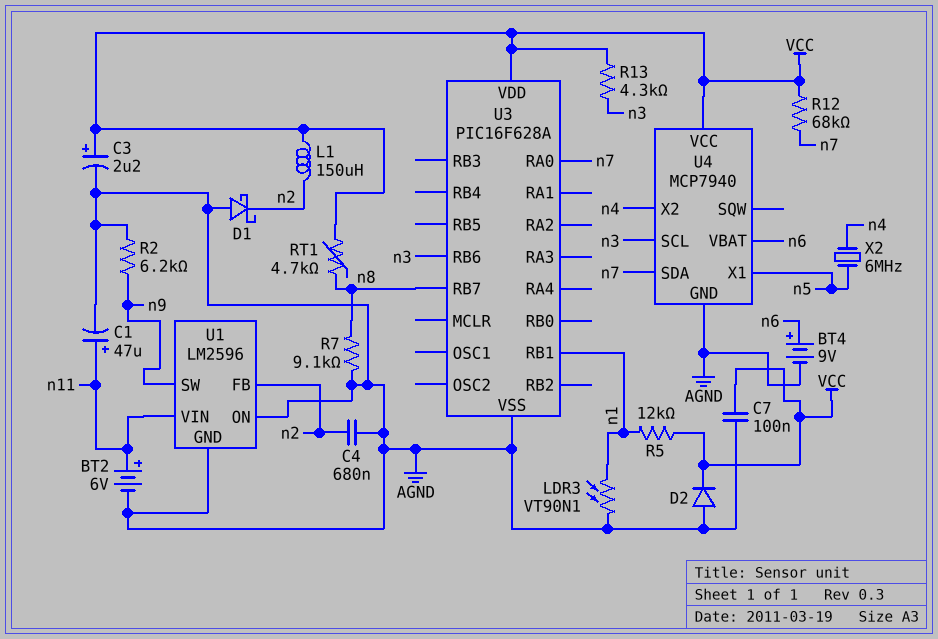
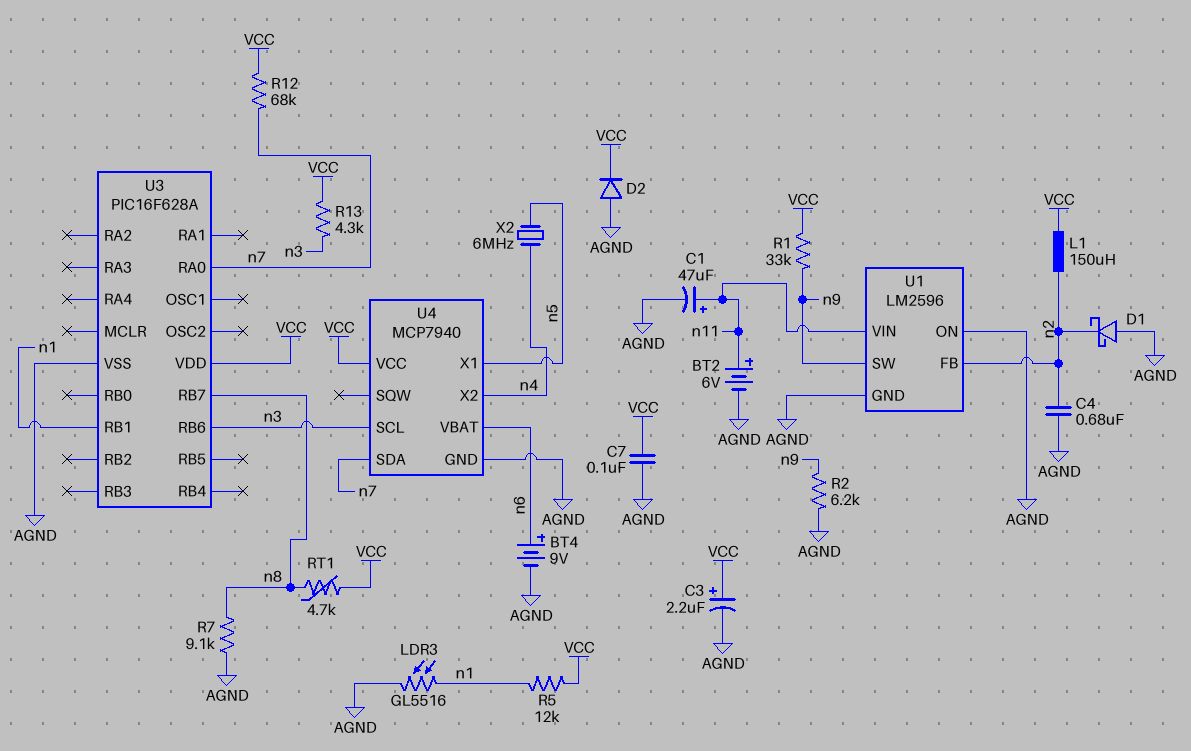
LDR3: VT90N1 (AGND, n1) -> GL5516 (AGND, n1)
R1: none -> 33k (VCC, n9)

